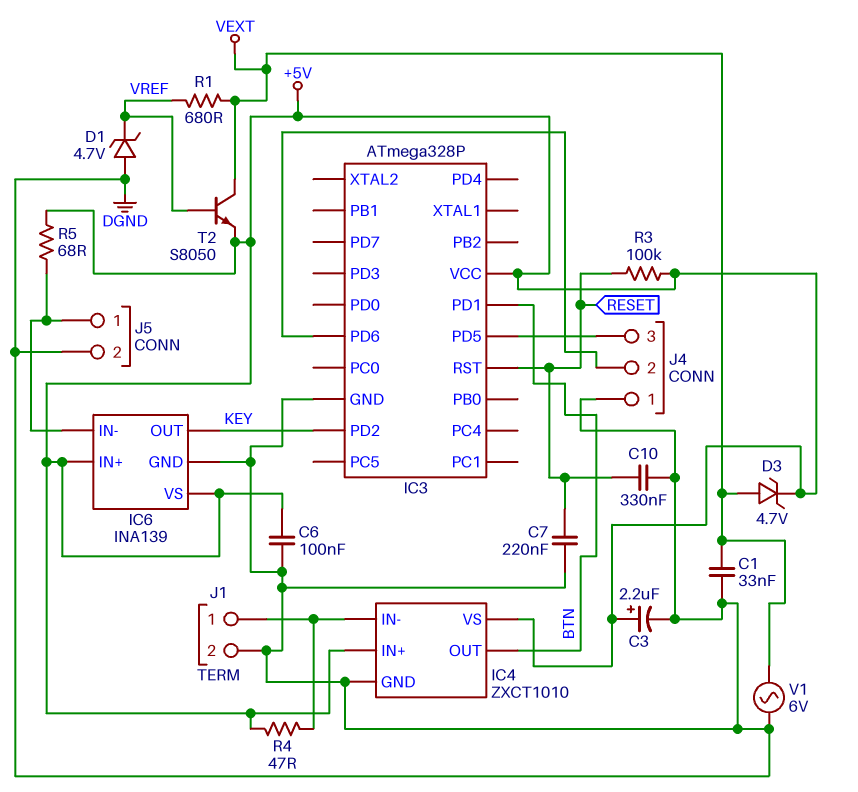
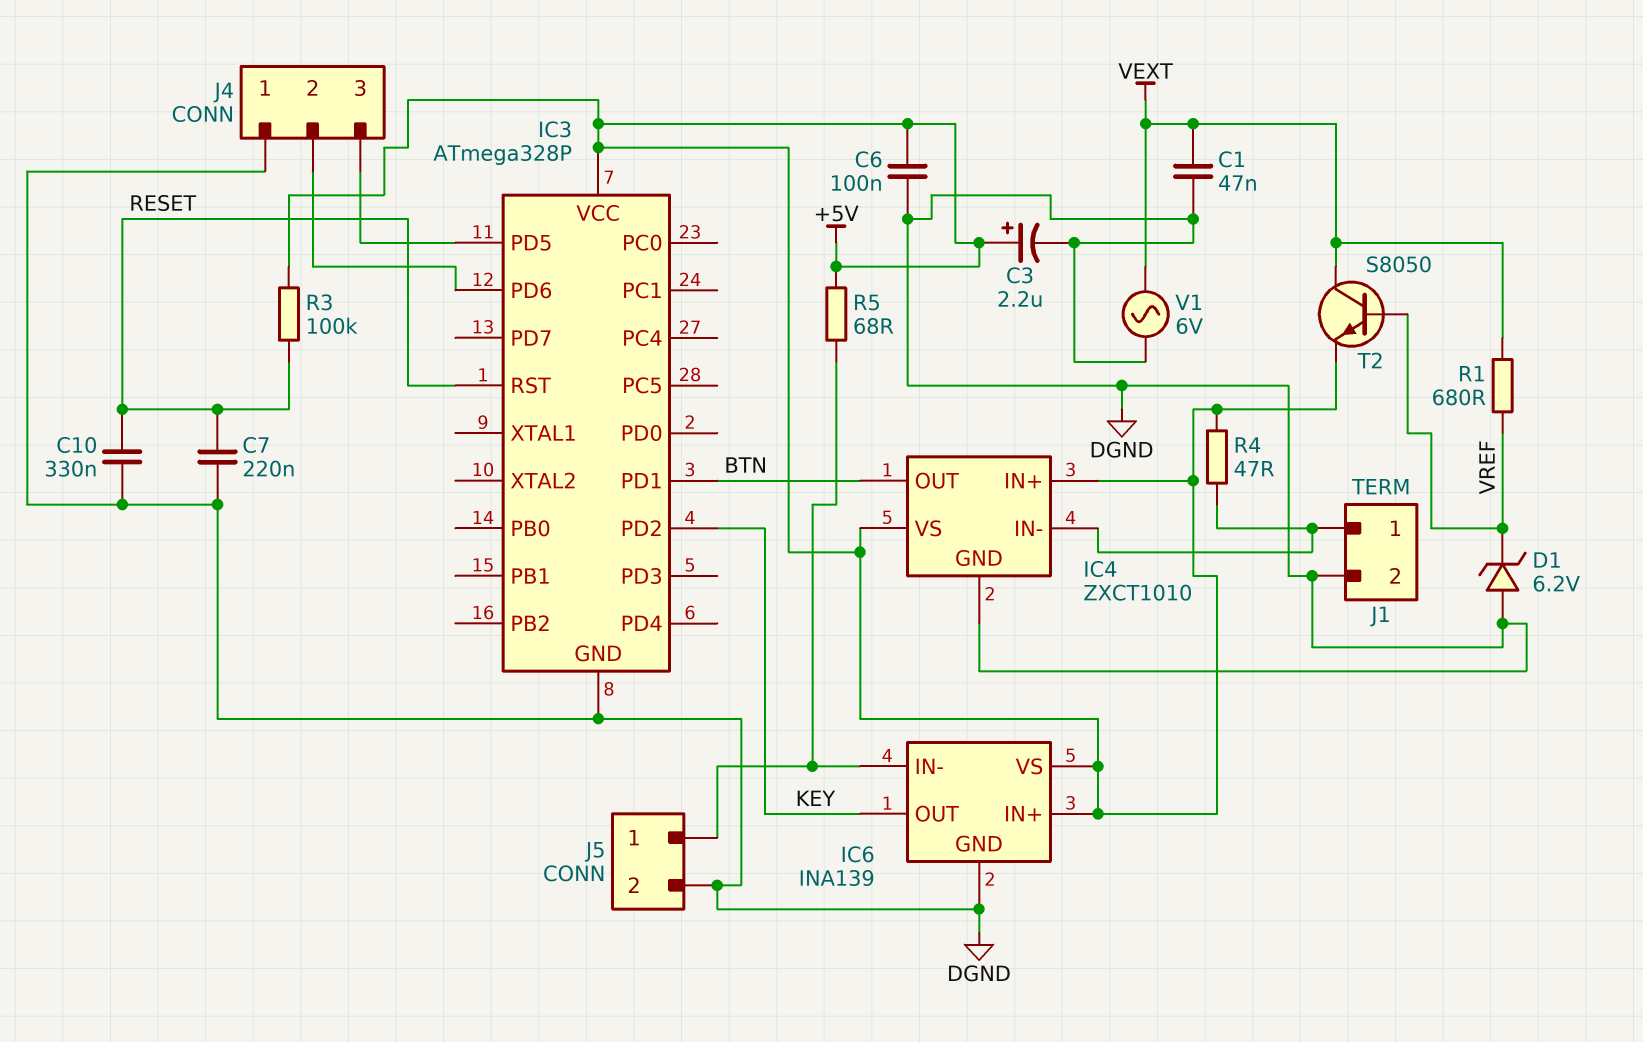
C1: 33nF (DGND, VEXT) -> 47nF (DGND, VEXT)
D1: zener 4.7V (A DGND, K VREF) -> zener 6.2V (A DGND, K VREF)
D3: zener 4.7V (A VEXT, K +5V) -> none

